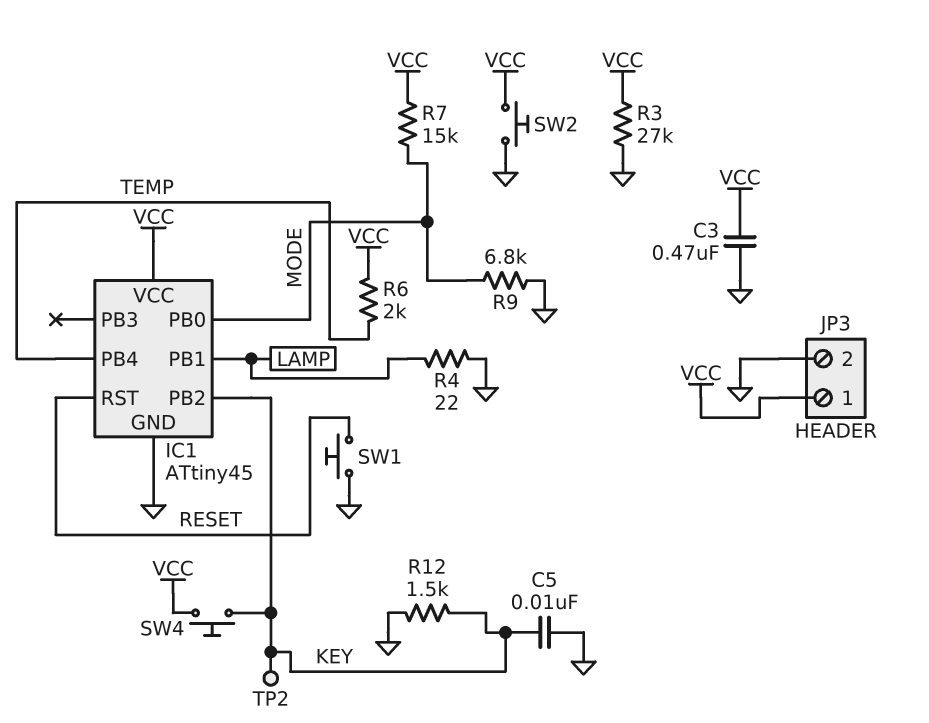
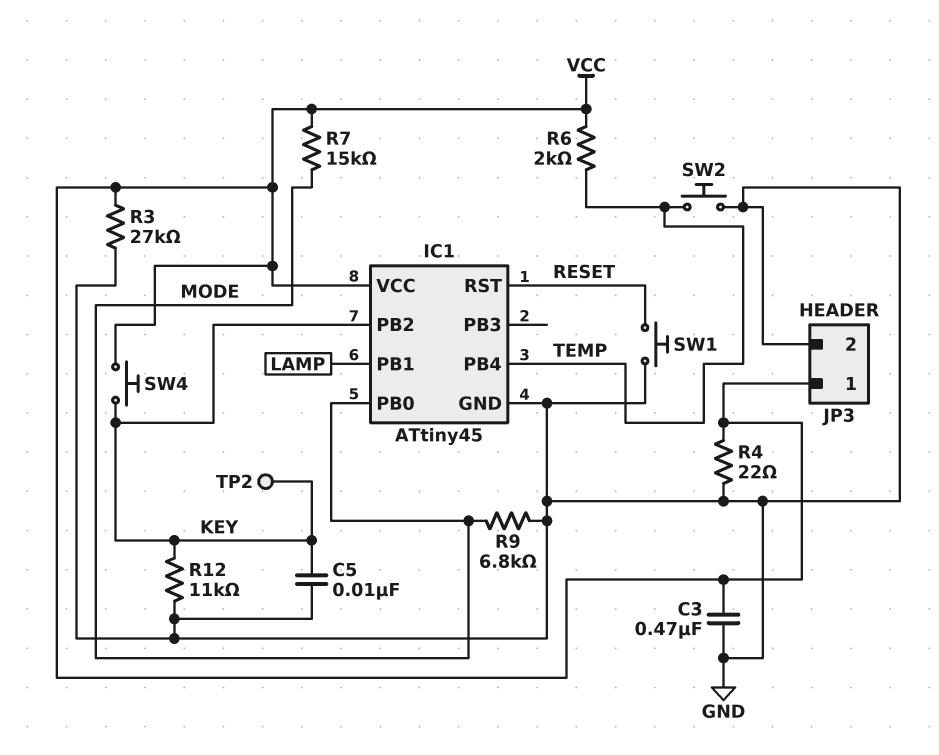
R4: 22 (GND, LAMP) -> 22 (GND, VCC)
R12: 1.5k (GND, KEY) -> 11k (GND, KEY)
SW2: button (GND, VCC) -> button (GND, TEMP)

